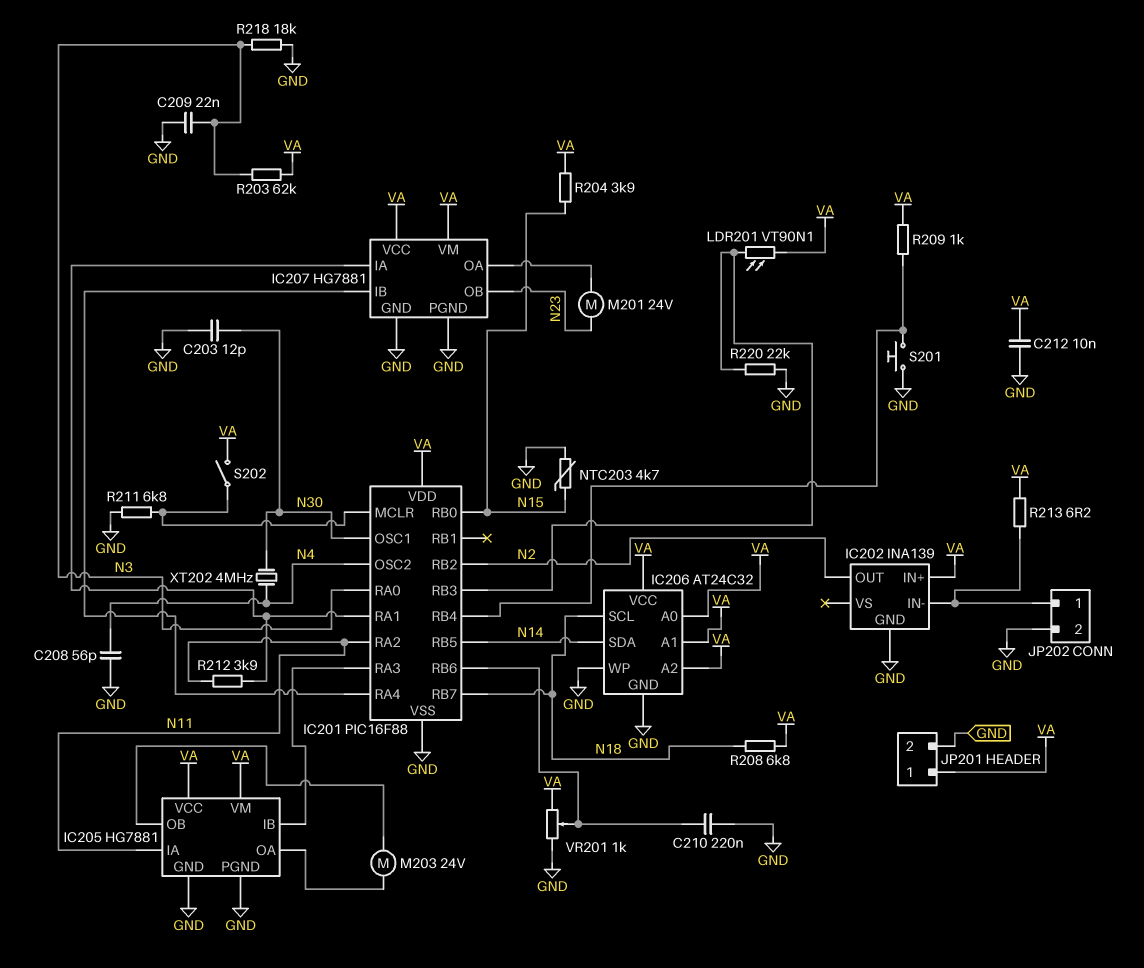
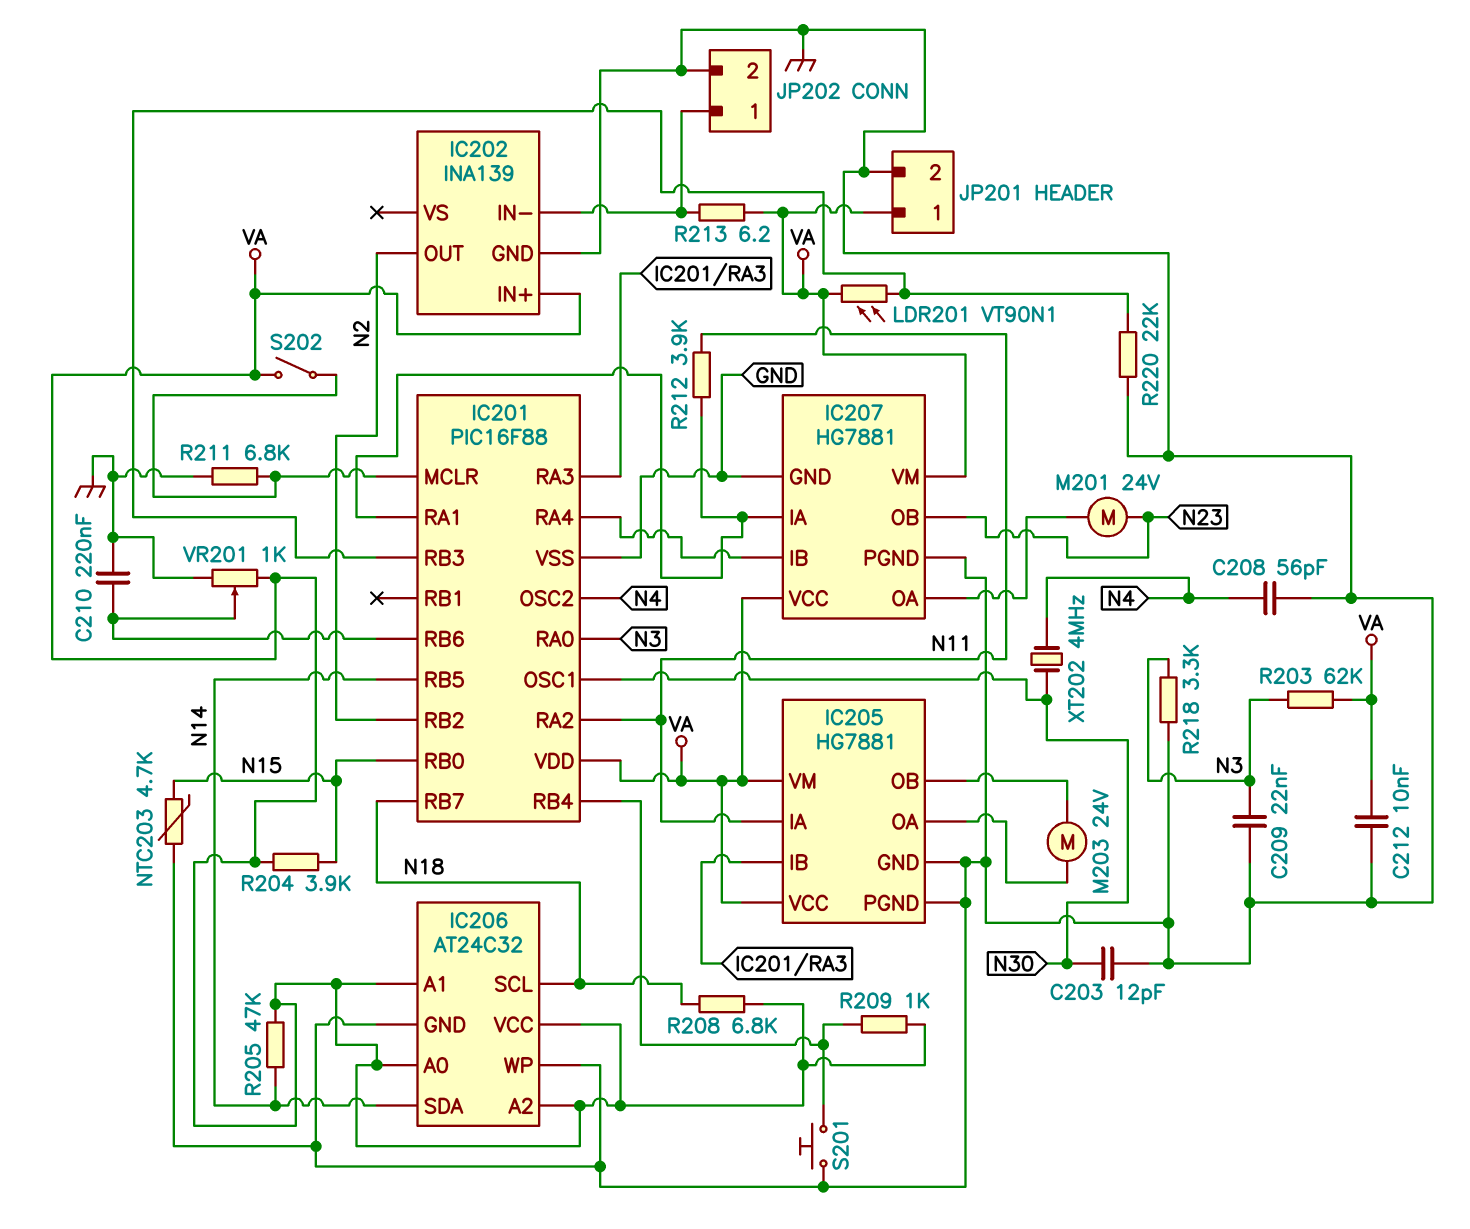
R205: none -> 47k (N14, VA)
R218: 18k (GND, N3) -> 3.3k (GND, N3)

